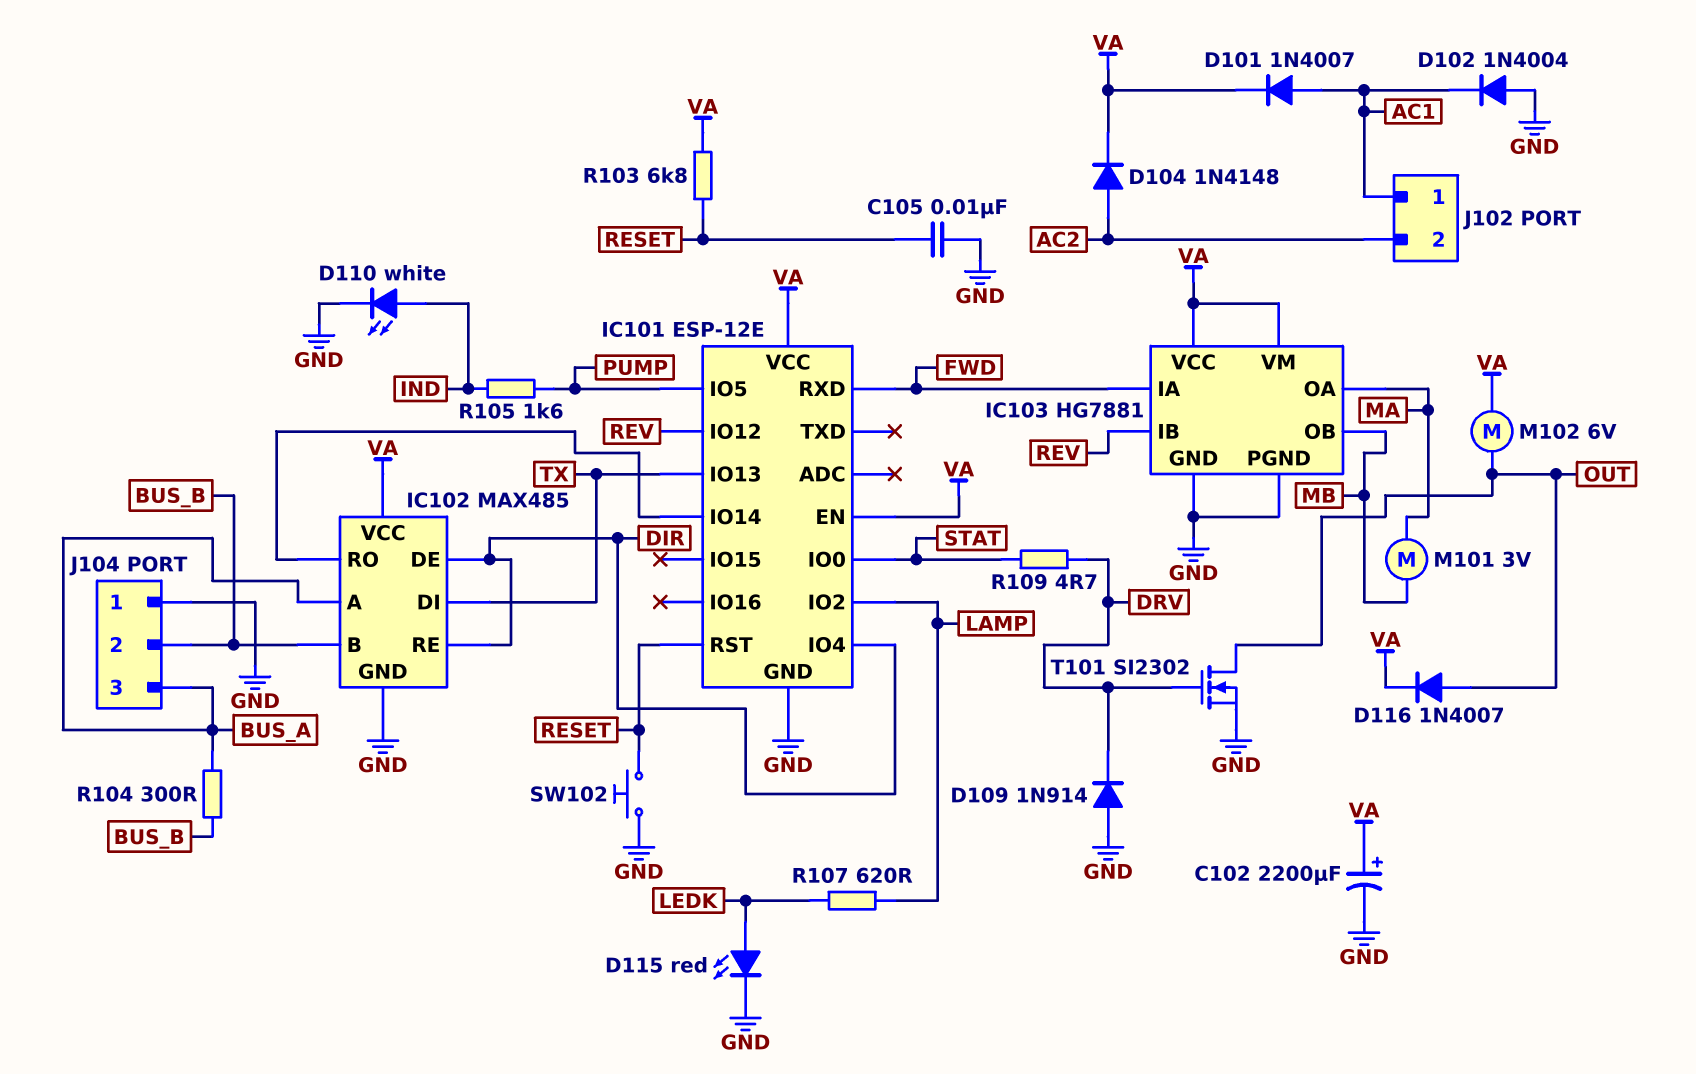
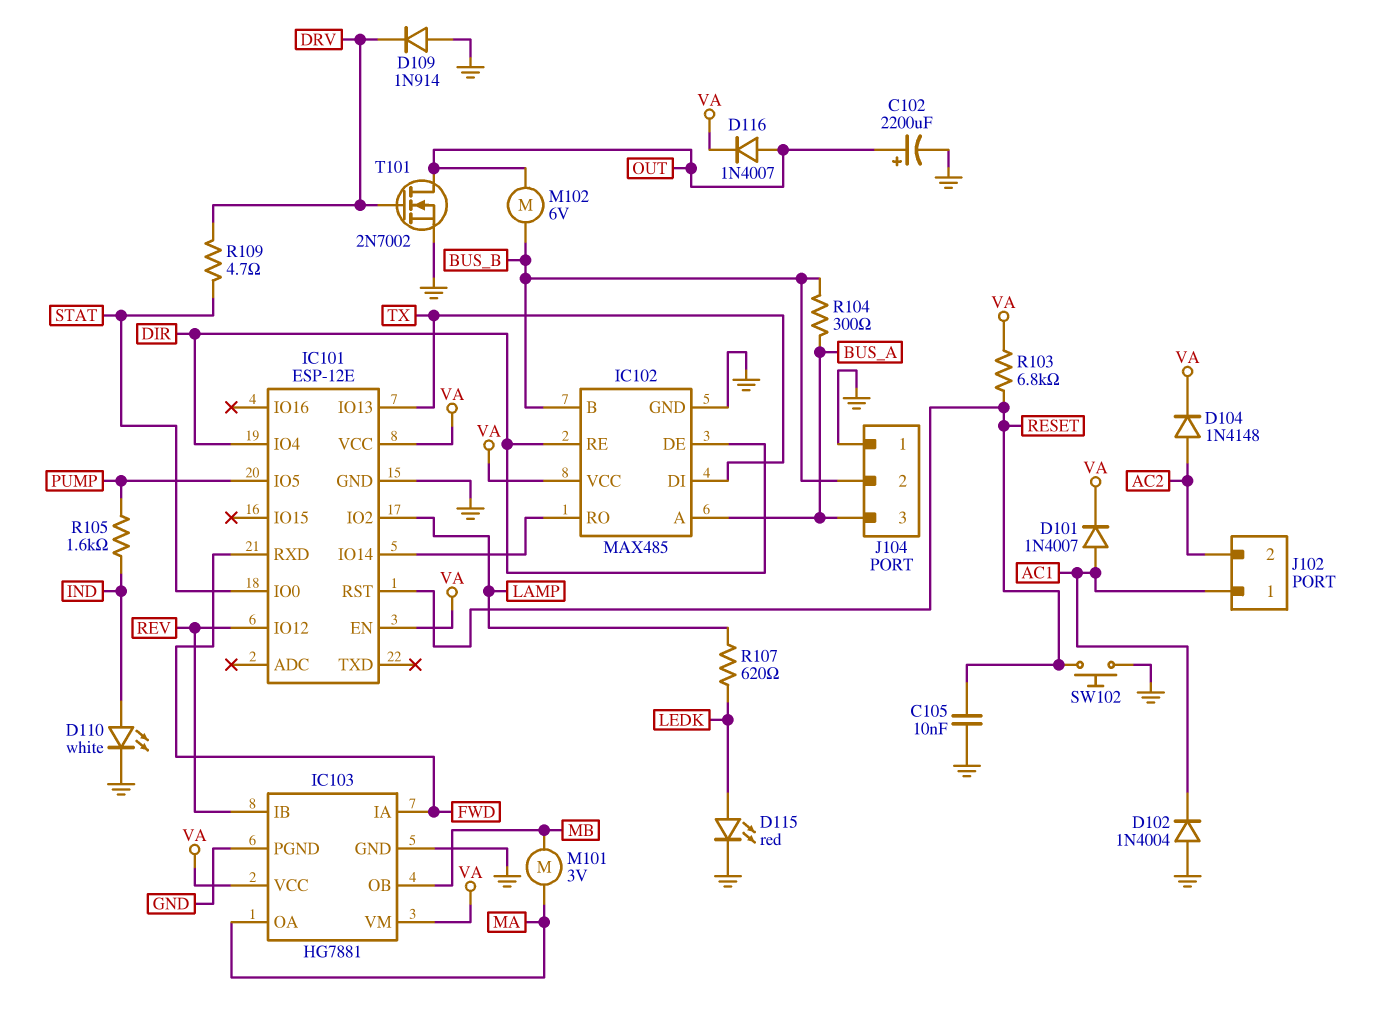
C102: 2200uF (plus VA, minus GND) -> 2200uF (plus OUT, minus GND)
M102: motor 6V (OUT, VA) -> motor 6V (BUS_B, OUT)
T101: NMOS SI2302 (G DRV, D OUT, S GND) -> NMOS 2N7002 (G DRV, D OUT, S GND)

